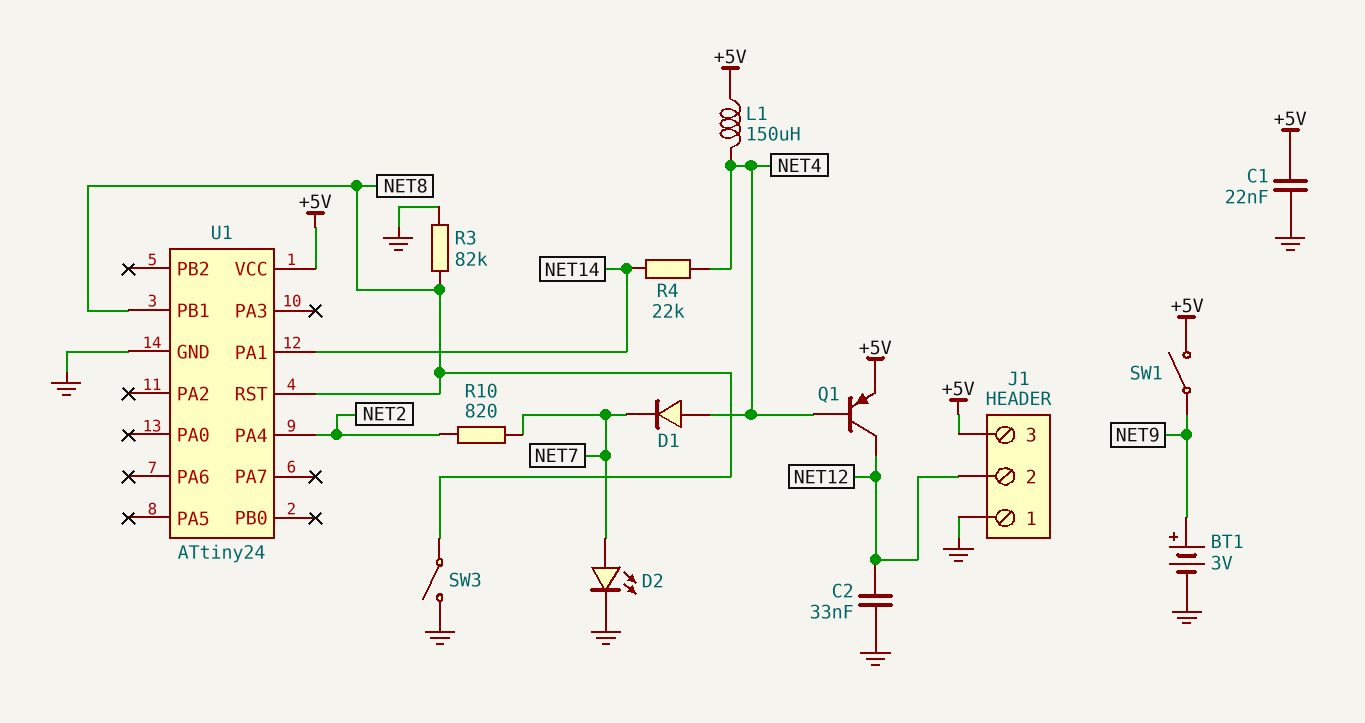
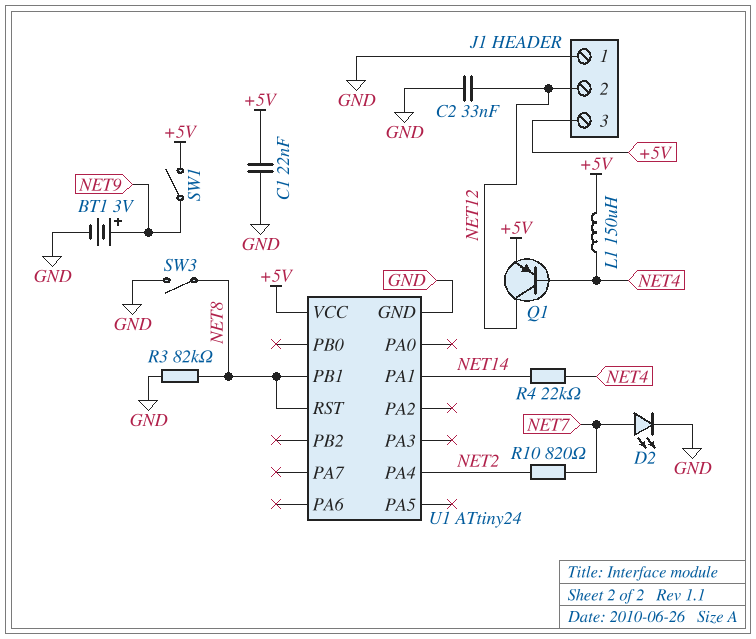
D1: diode (A NET4, K NET7) -> none

